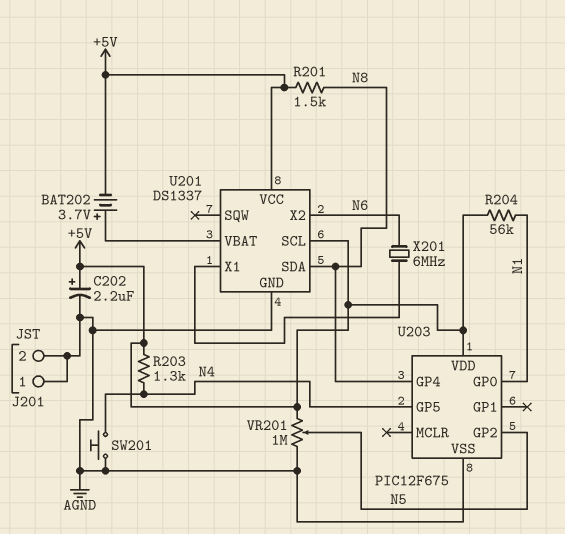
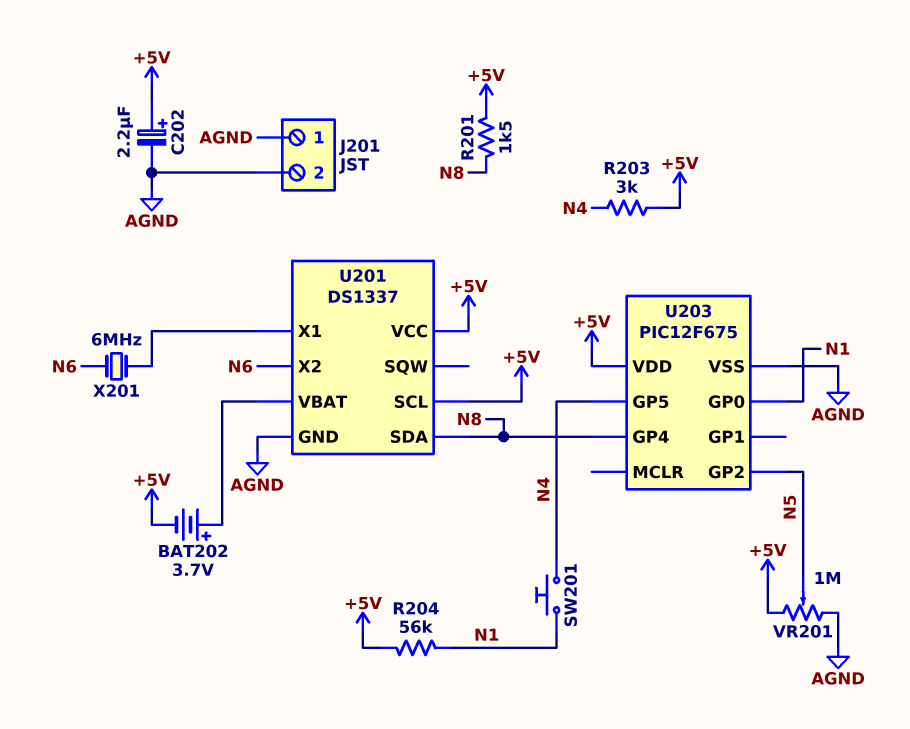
R203: 1.3k (+5V, N4) -> 3k (+5V, N4)
SW201: button (AGND, N4) -> button (N1, N4)

